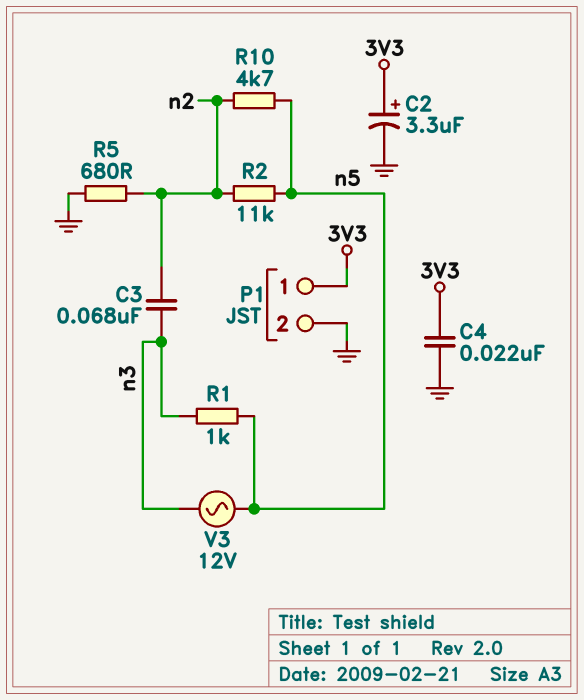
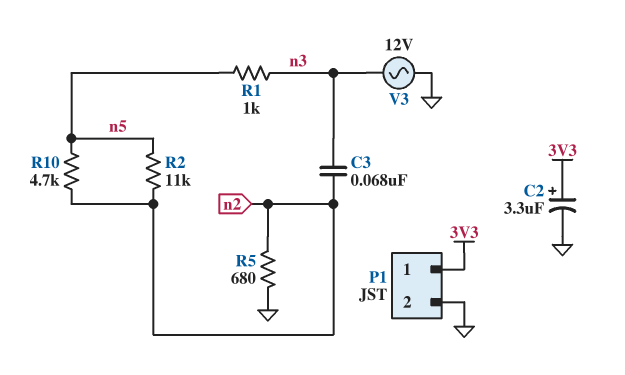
C4: 22nF (3V3, GND) -> none
V3: AC 12V (n3, n5) -> AC 12V (GND, n3)

